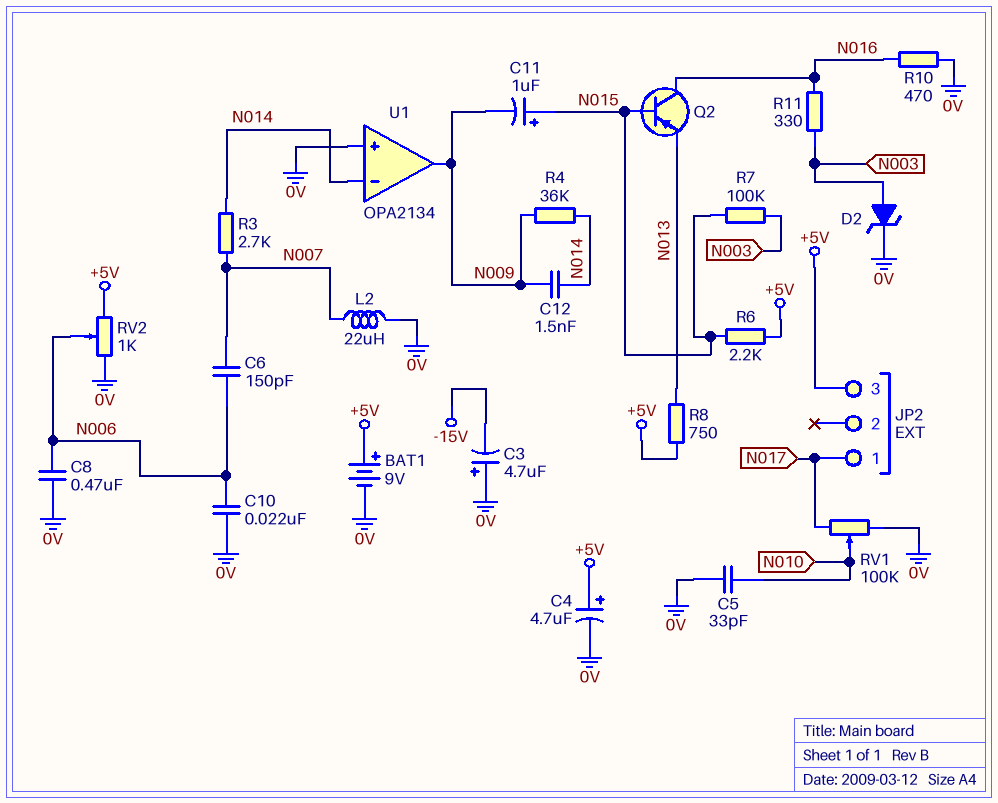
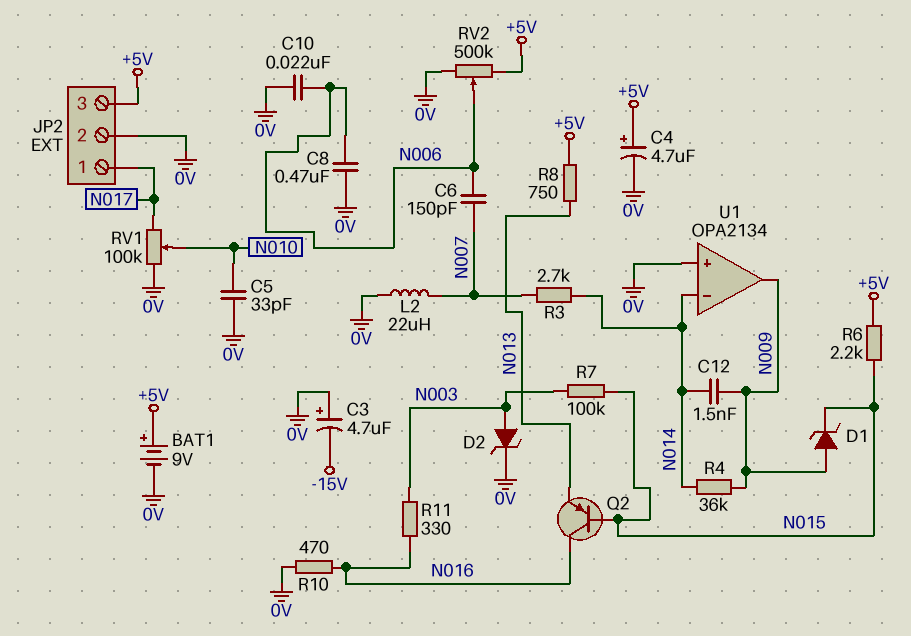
C11: 1uF (plus N015, minus N009) -> none
D1: none -> zener (A N009, K N015)
JP2 pin 2: none -> 0V
RV2: 1k (+5V, 0V, wiper N006) -> 500k (+5V, 0V, wiper N006)

